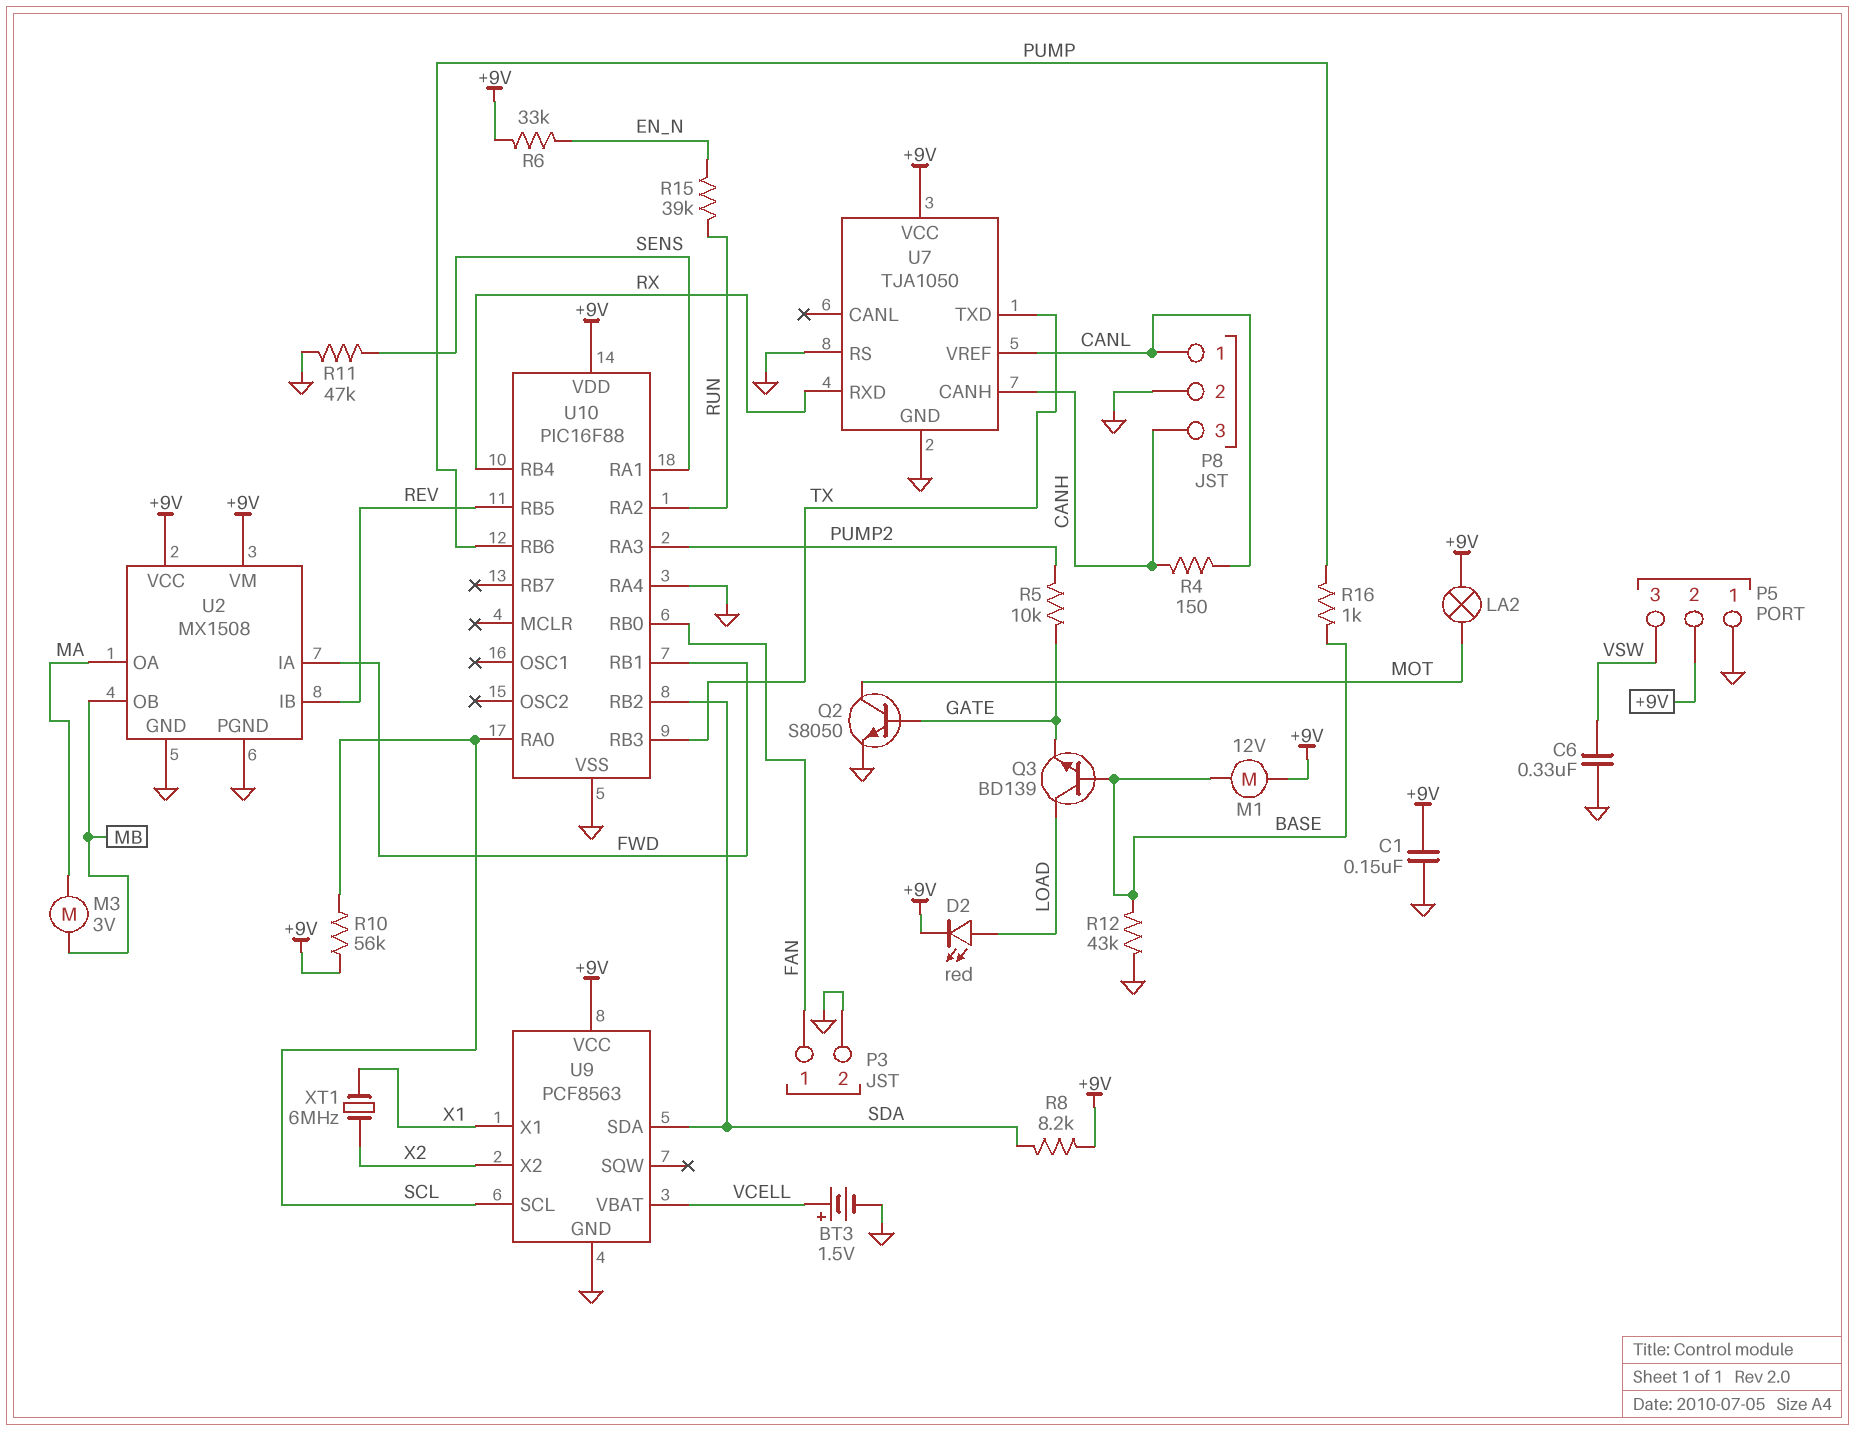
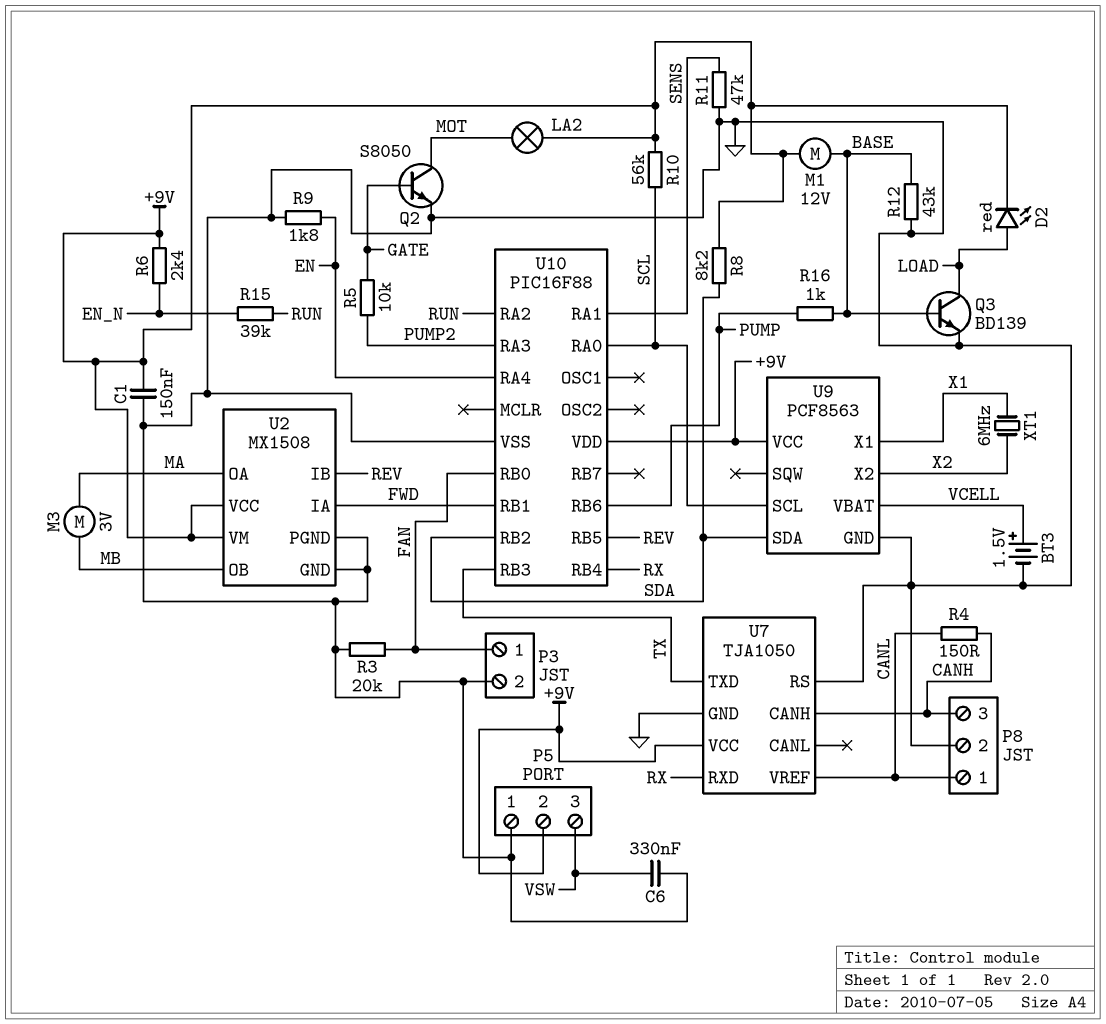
Q3: NPN BD139 (B BASE, C LOAD, E GATE) -> NPN BD139 (B BASE, C LOAD, E GND)
R3: none -> 20k (FAN, GND)
R6: 33k (+9V, EN_N) -> 2.4k (+9V, EN_N)
R9: none -> 1.8k (EN, GND)
U10 pin RA4: GND -> EN

